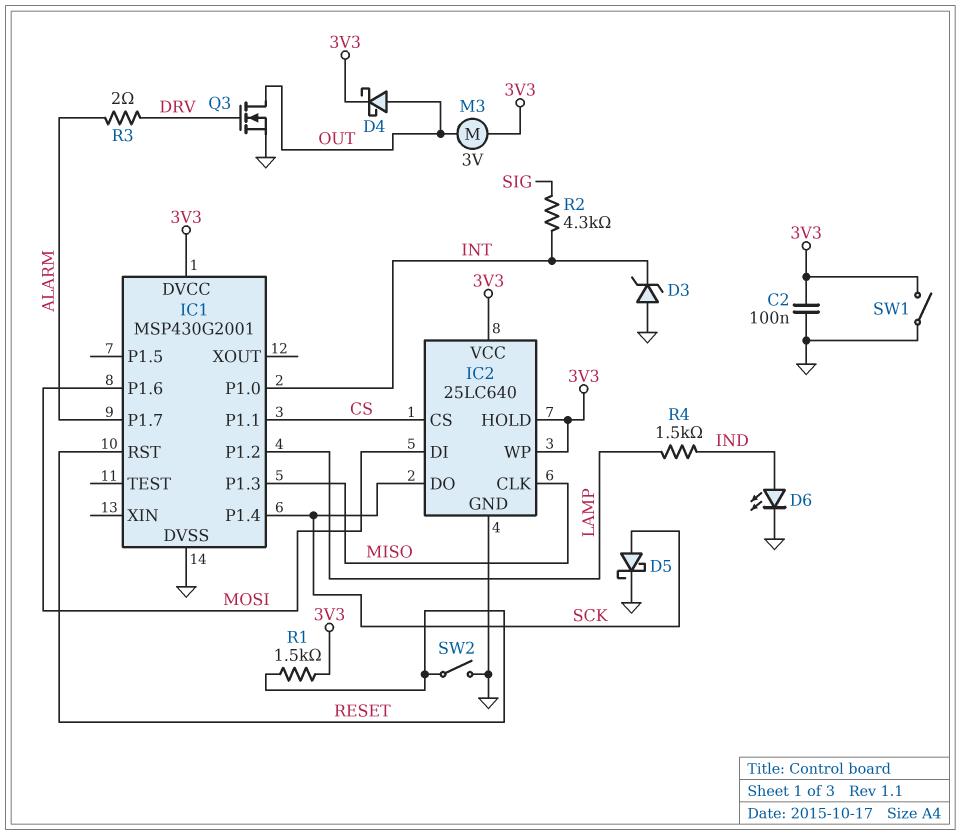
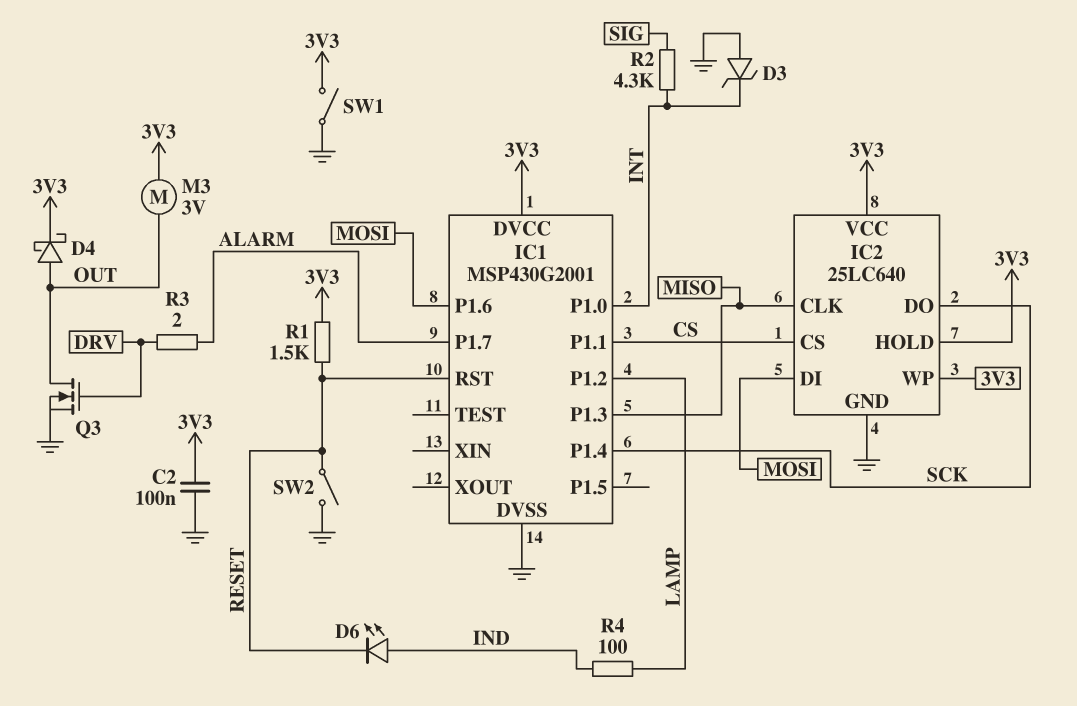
D5: schottky (A SCK, K GND) -> none
D6: LED (A IND, K GND) -> LED (A IND, K RESET)
R4: 1.5k (IND, LAMP) -> 100 (IND, LAMP)

